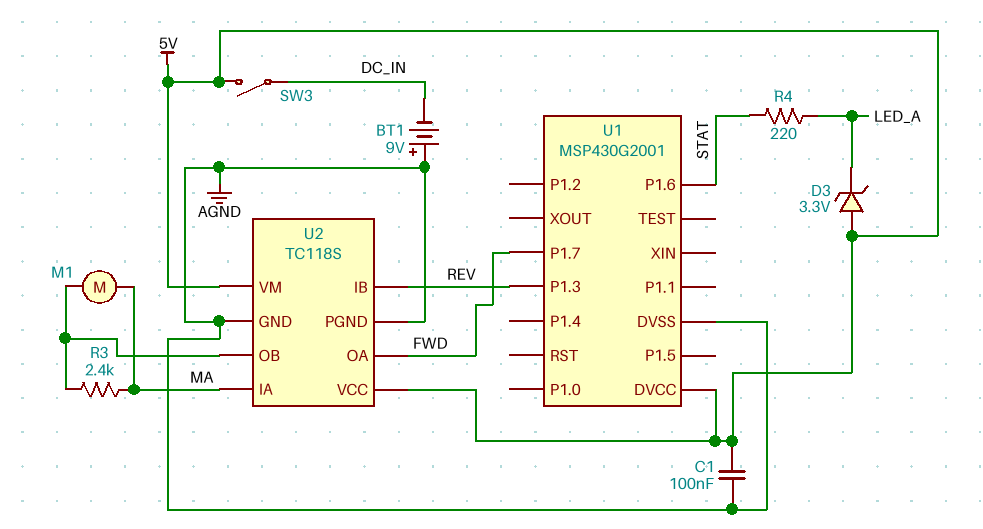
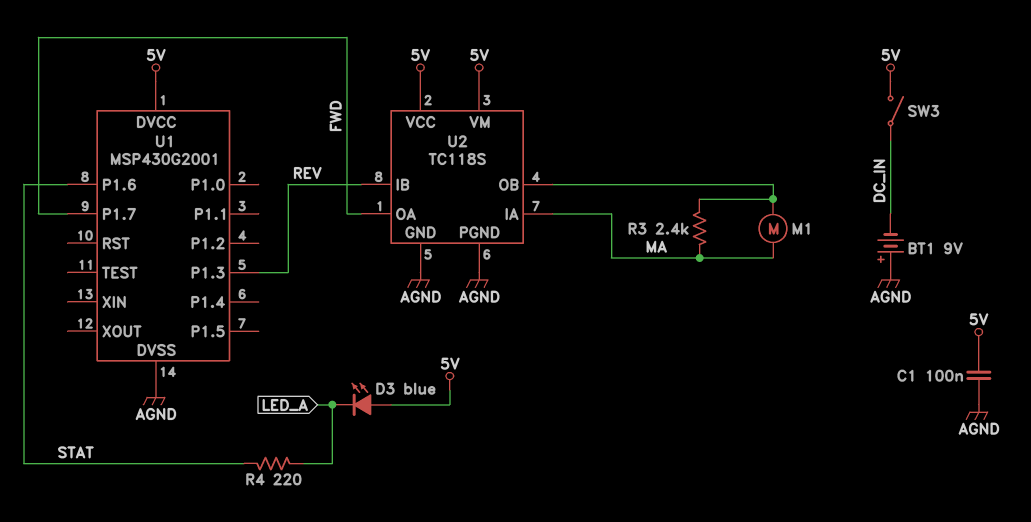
D3: zener 3.3V (A 5V, K LED_A) -> LED blue (A 5V, K LED_A)

